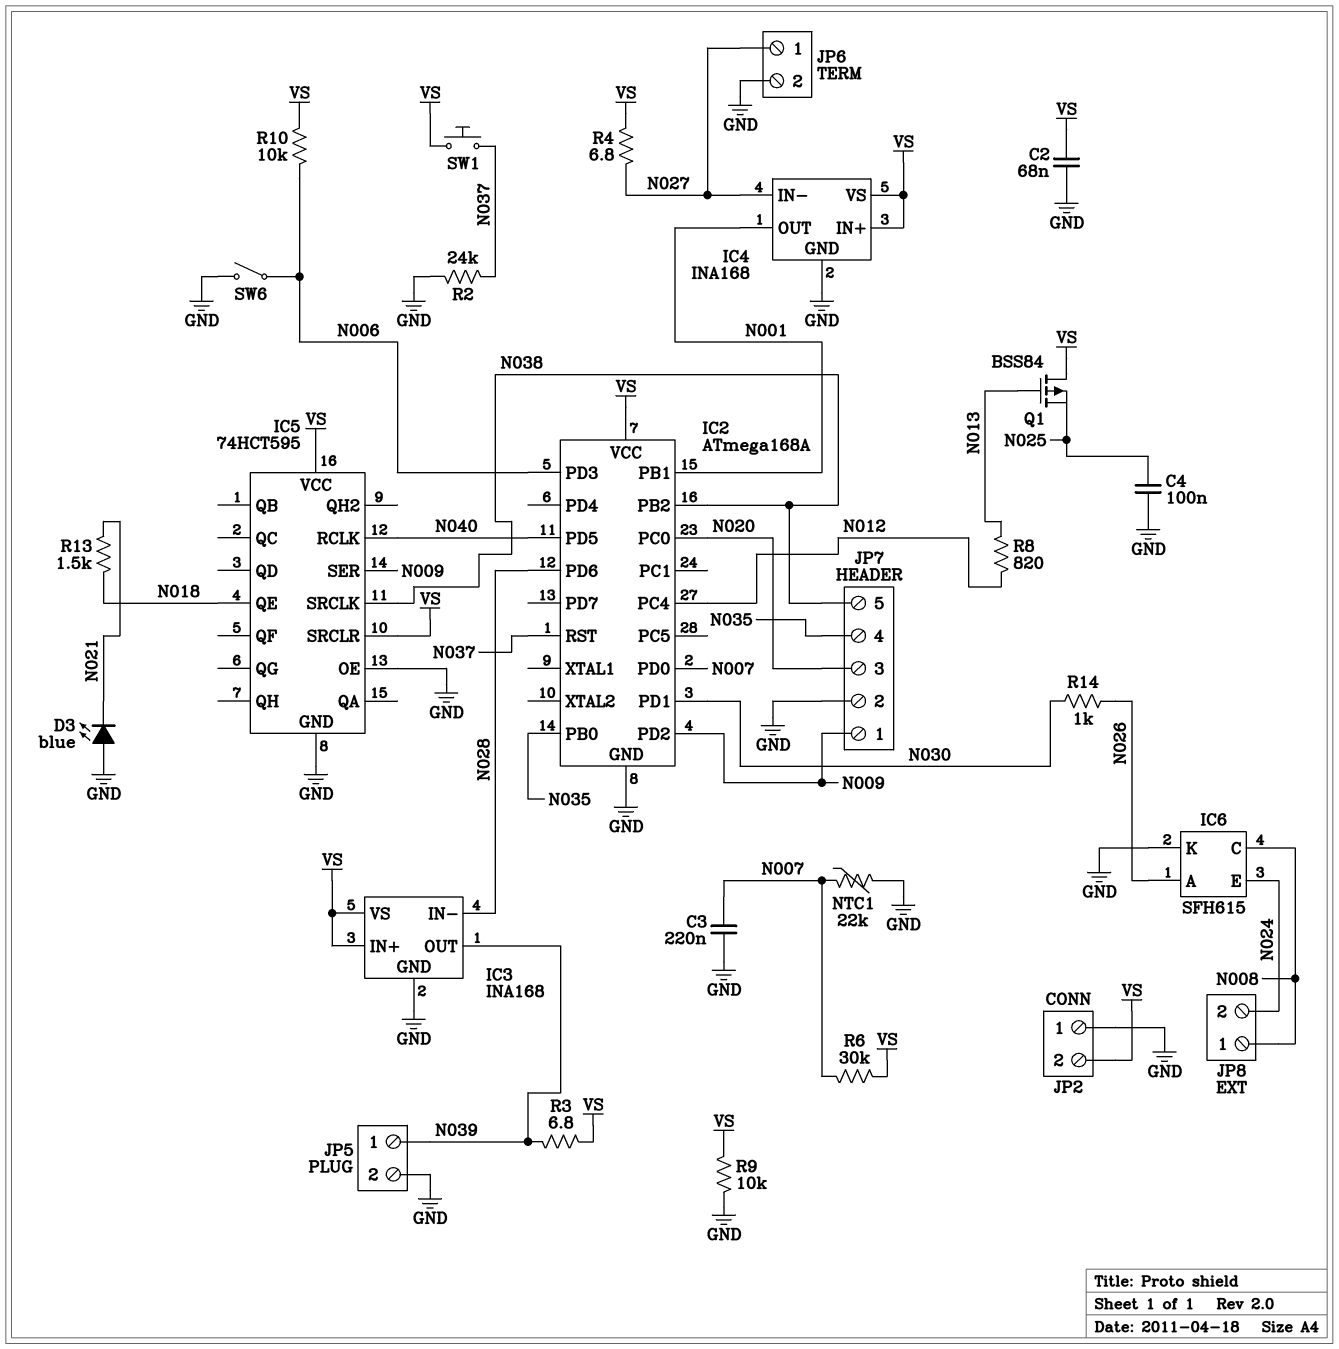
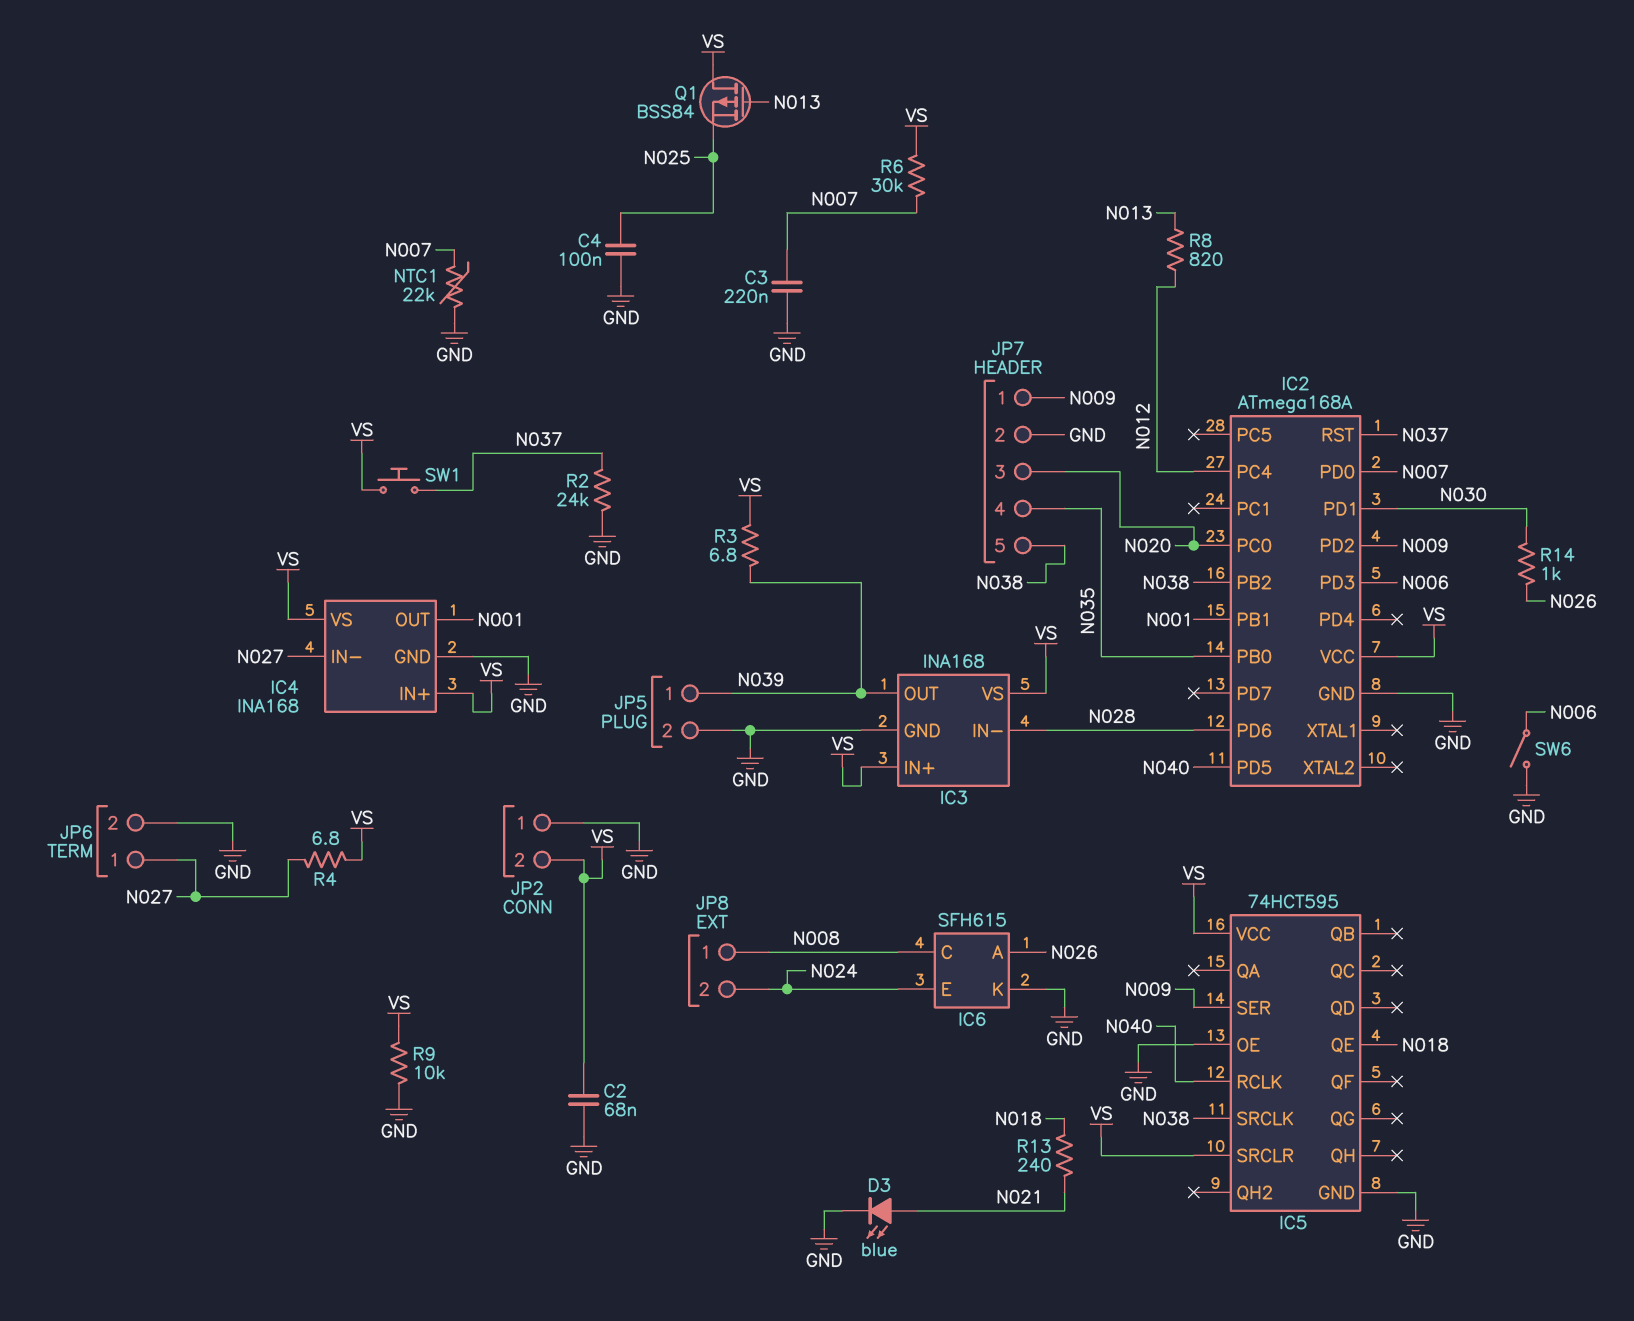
D3: LED blue (A GND, K N021) -> LED blue (A N021, K GND)
R10: 10k (N006, VS) -> none
R13: 1.5k (N018, N021) -> 240 (N018, N021)

